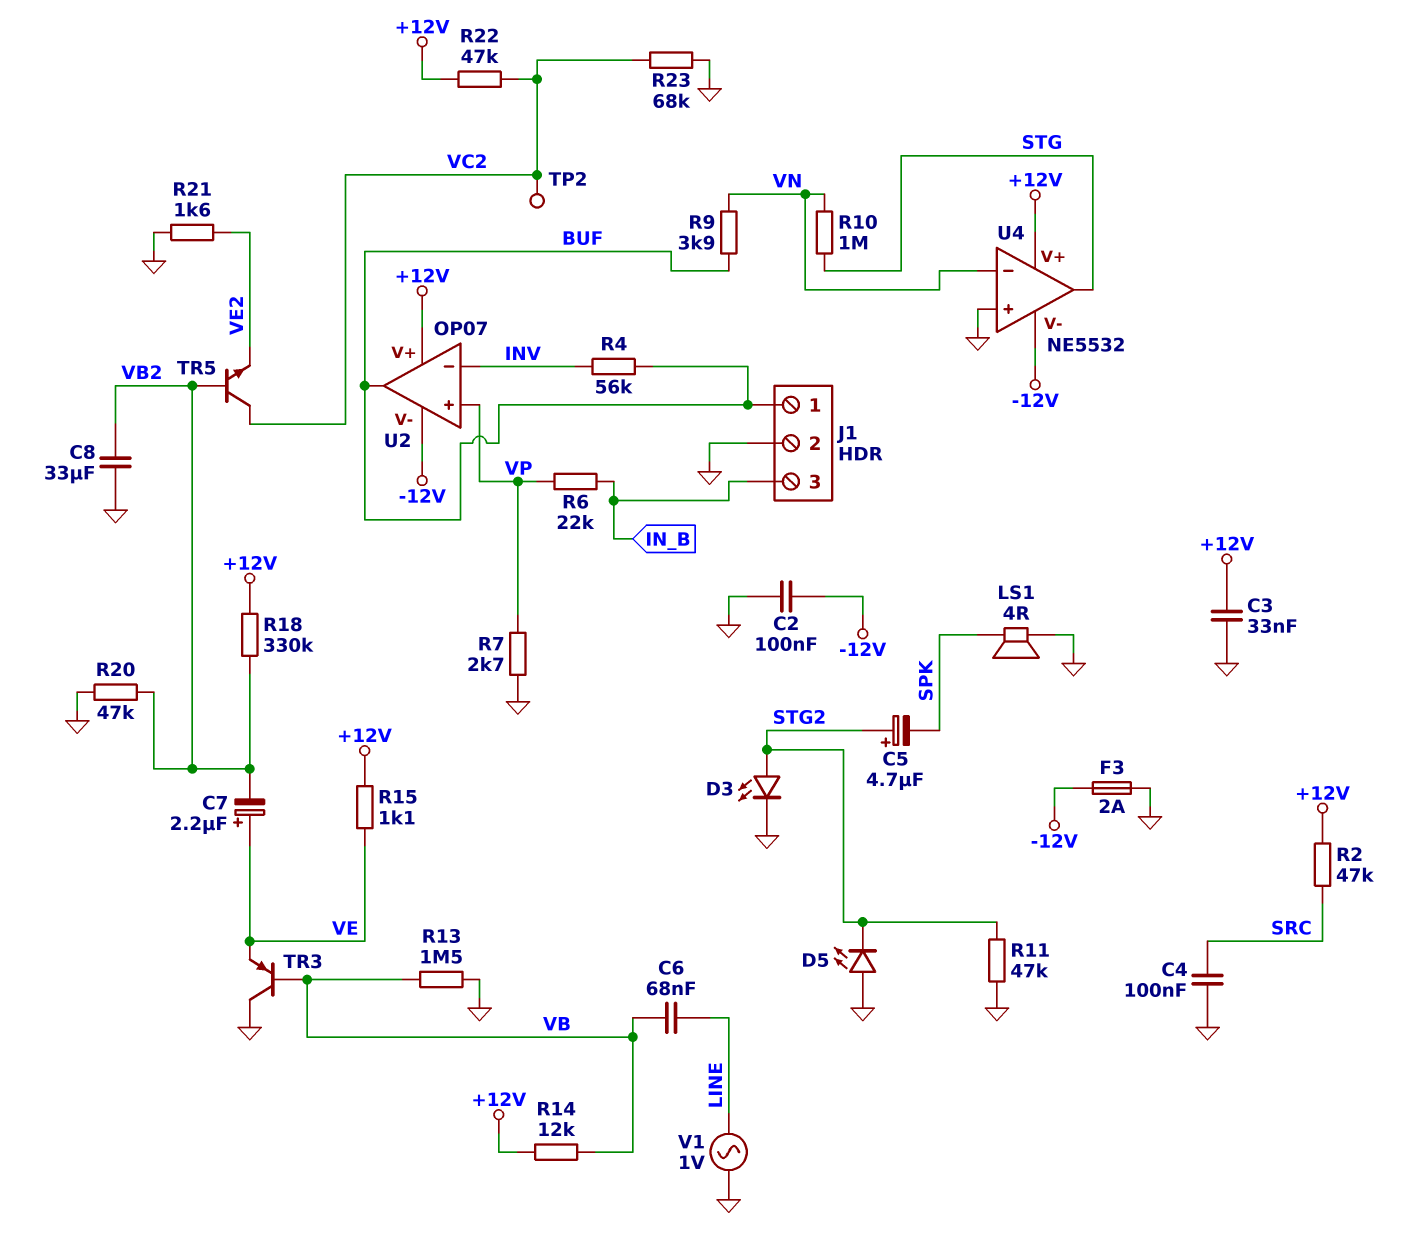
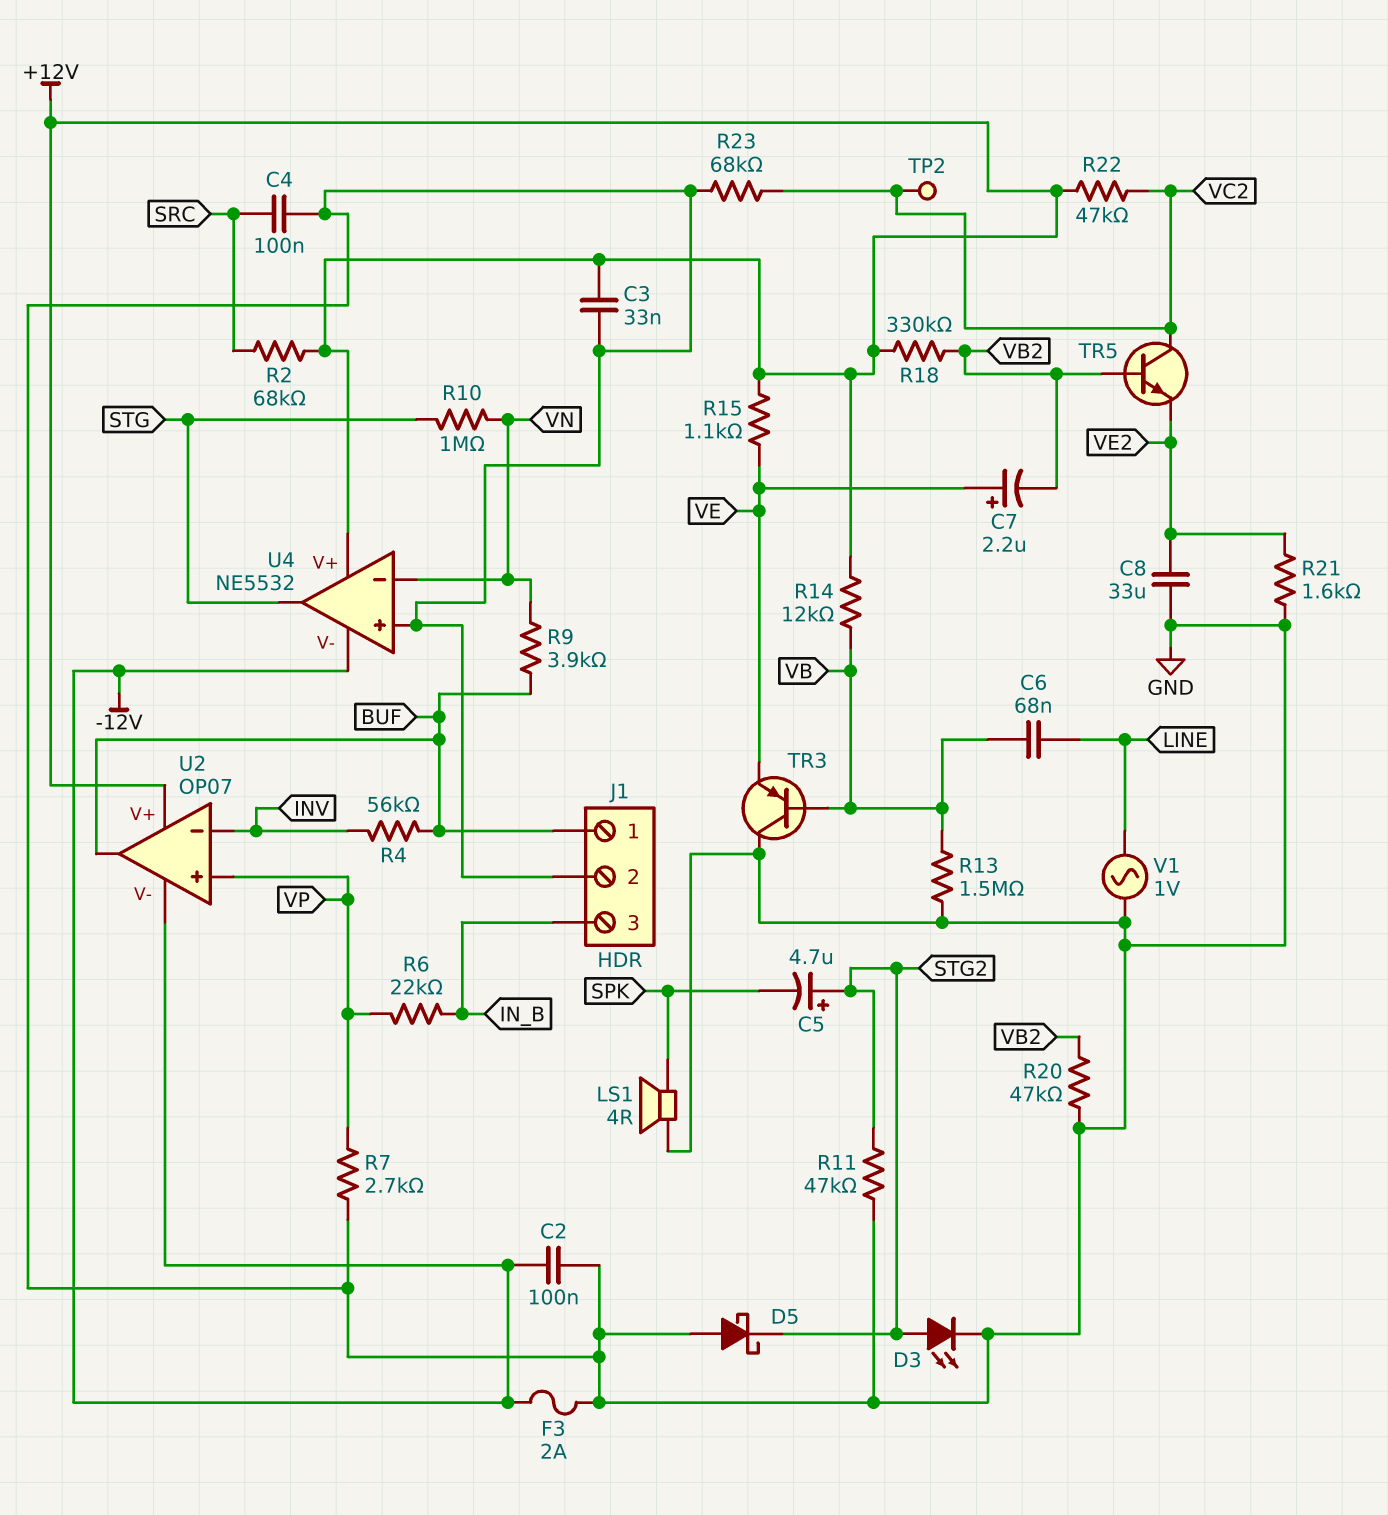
C8: 33uF (GND, VB2) -> 33uF (GND, VE2)
D5: LED (A GND, K STG2) -> schottky (A GND, K STG2)
R2: 47k (+12V, SRC) -> 68k (+12V, SRC)

